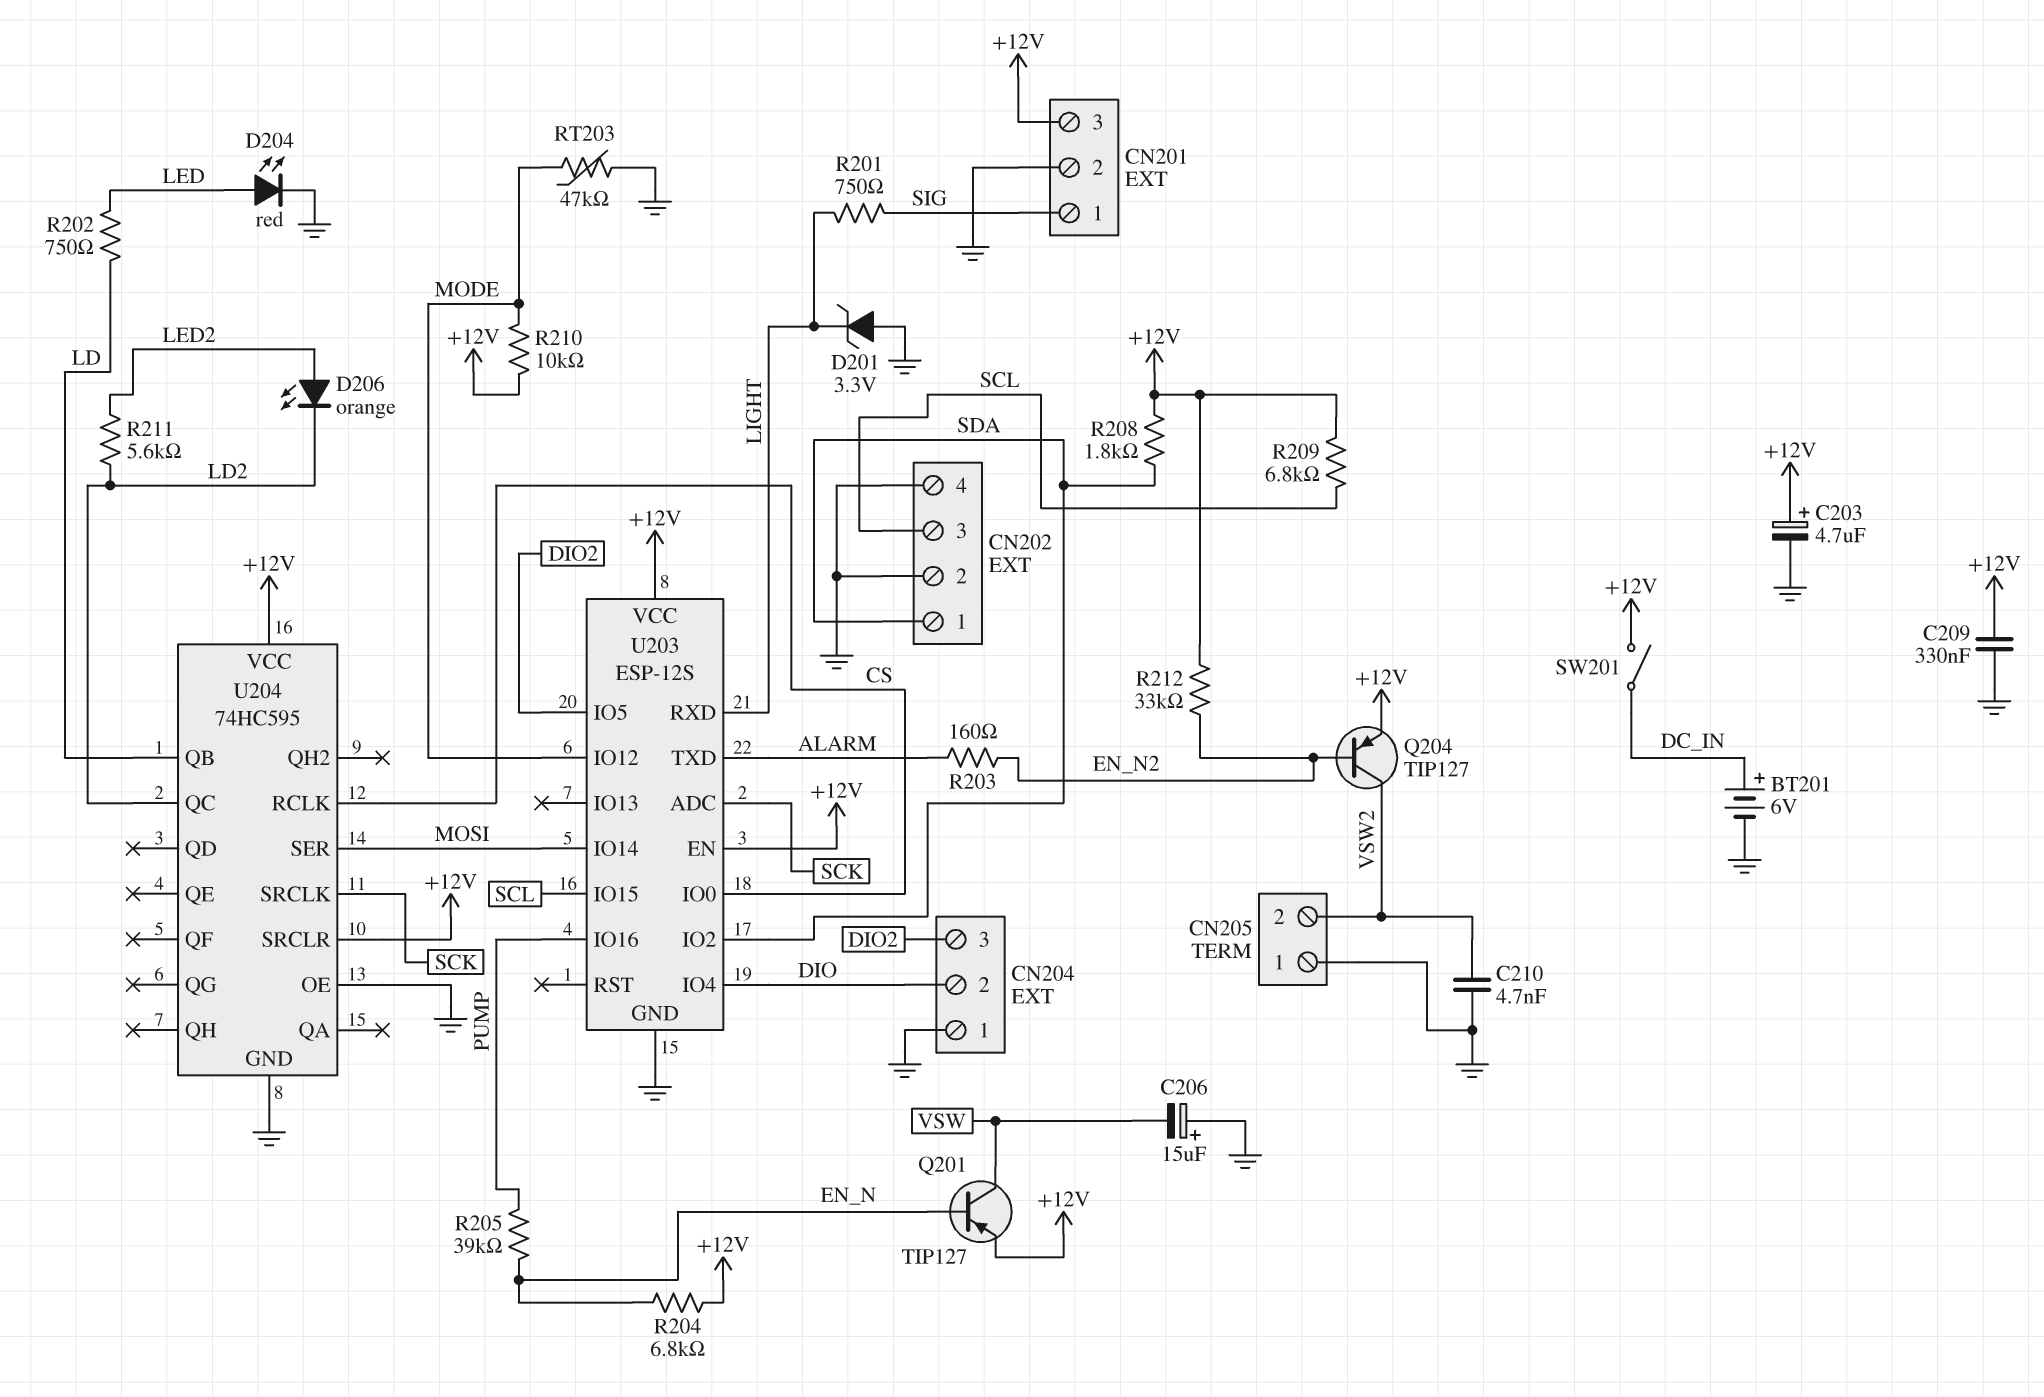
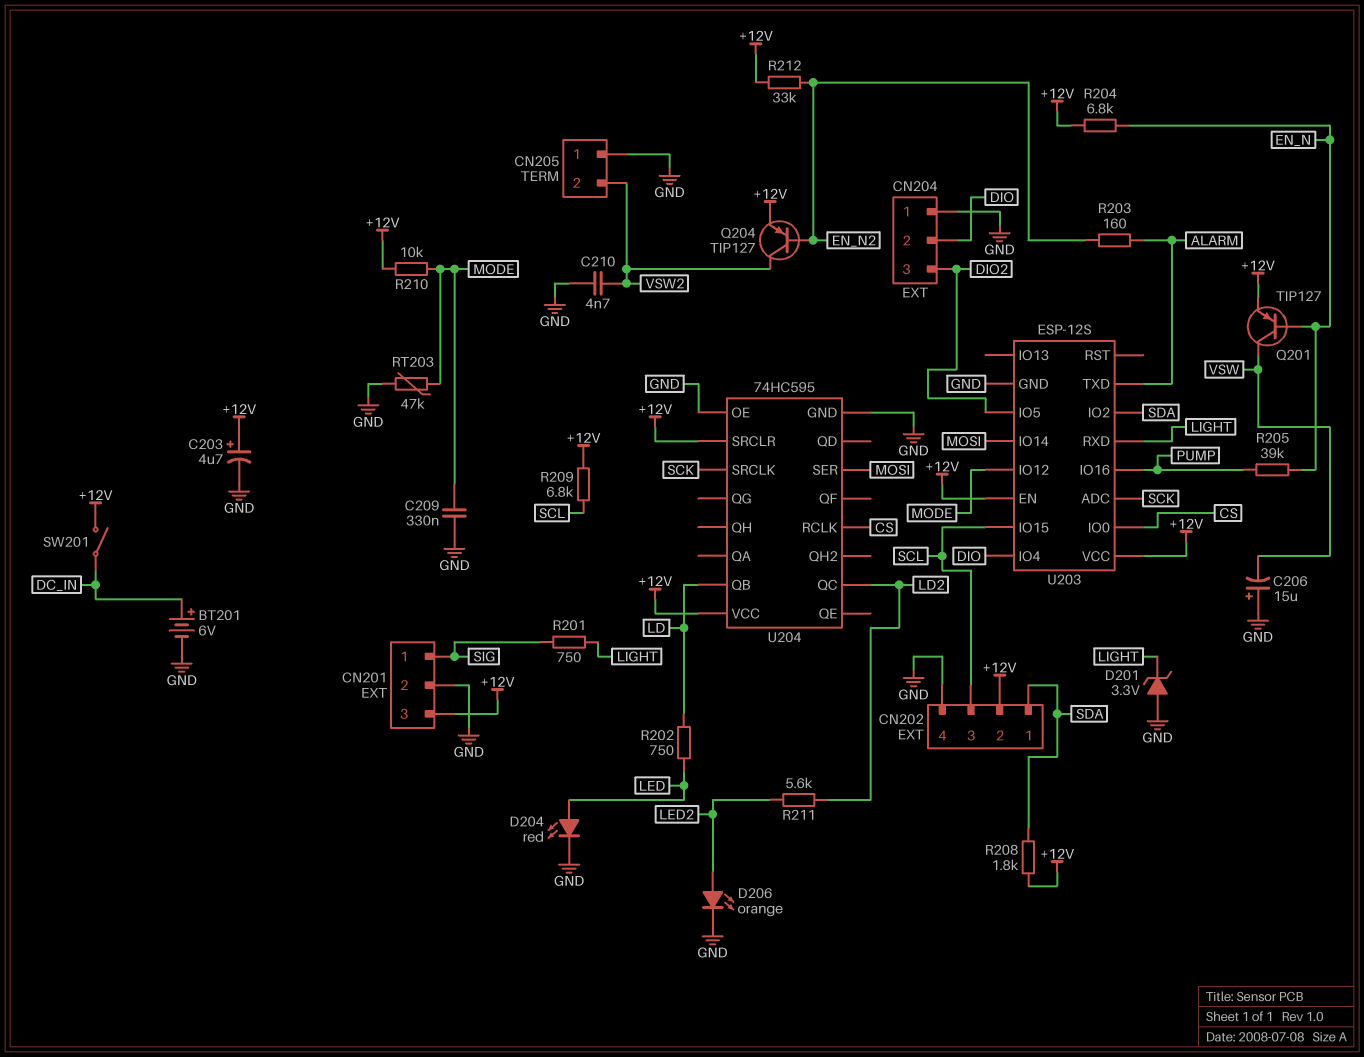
C209: 330nF (+12V, GND) -> 330nF (GND, MODE)
CN202 pin 2: GND -> +12V
D206: LED orange (A LED2, K LD2) -> LED orange (A LED2, K GND)

